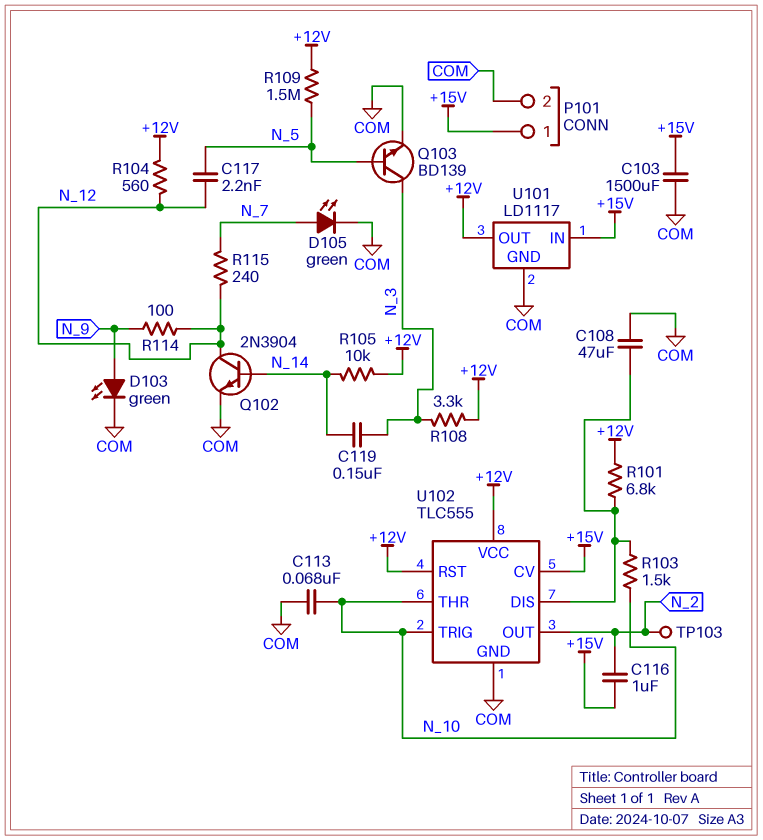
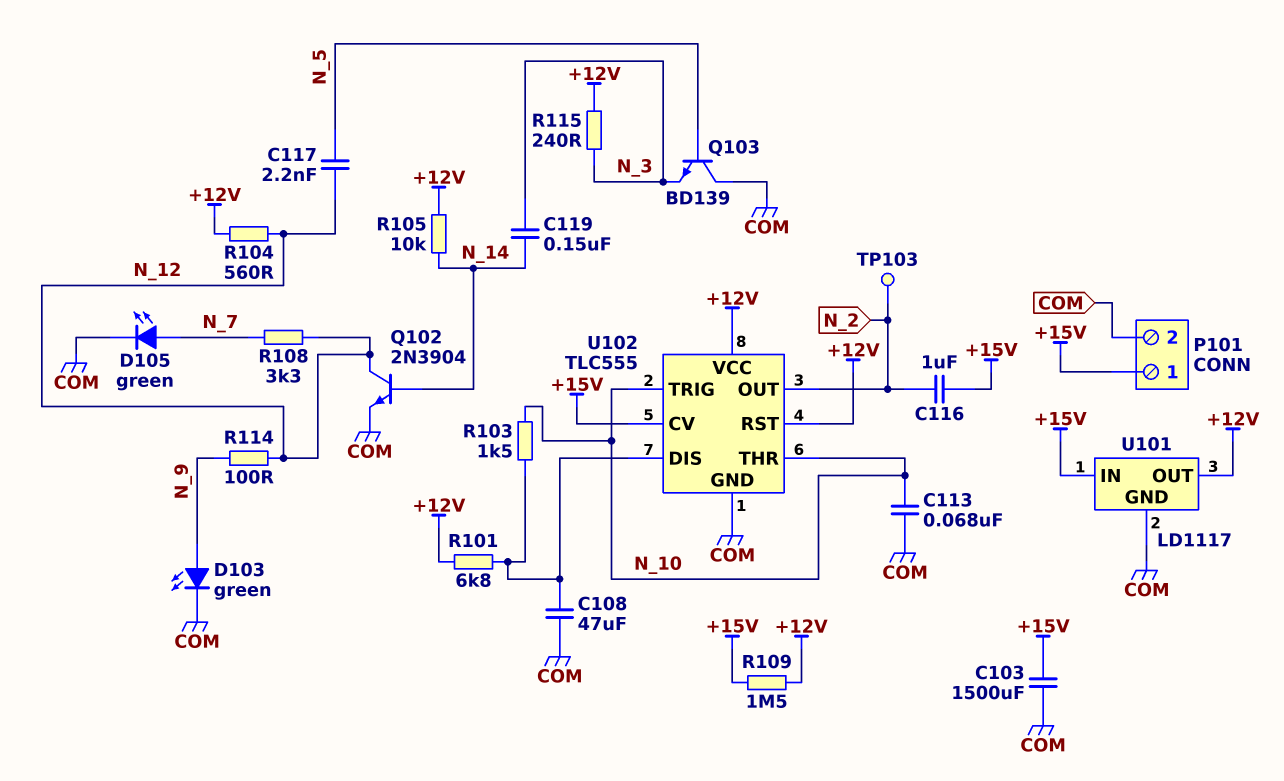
Q103: NPN BD139 (B N_5, C N_3, E COM) -> NPN BD139 (B N_5, C COM, E N_3)
R108: 3.3k (+12V, N_3) -> 3.3k (N_7, N_12)
R109: 1.5M (+12V, N_5) -> 1.5M (+12V, +15V)
R115: 240 (N_7, N_12) -> 240 (+12V, N_3)

